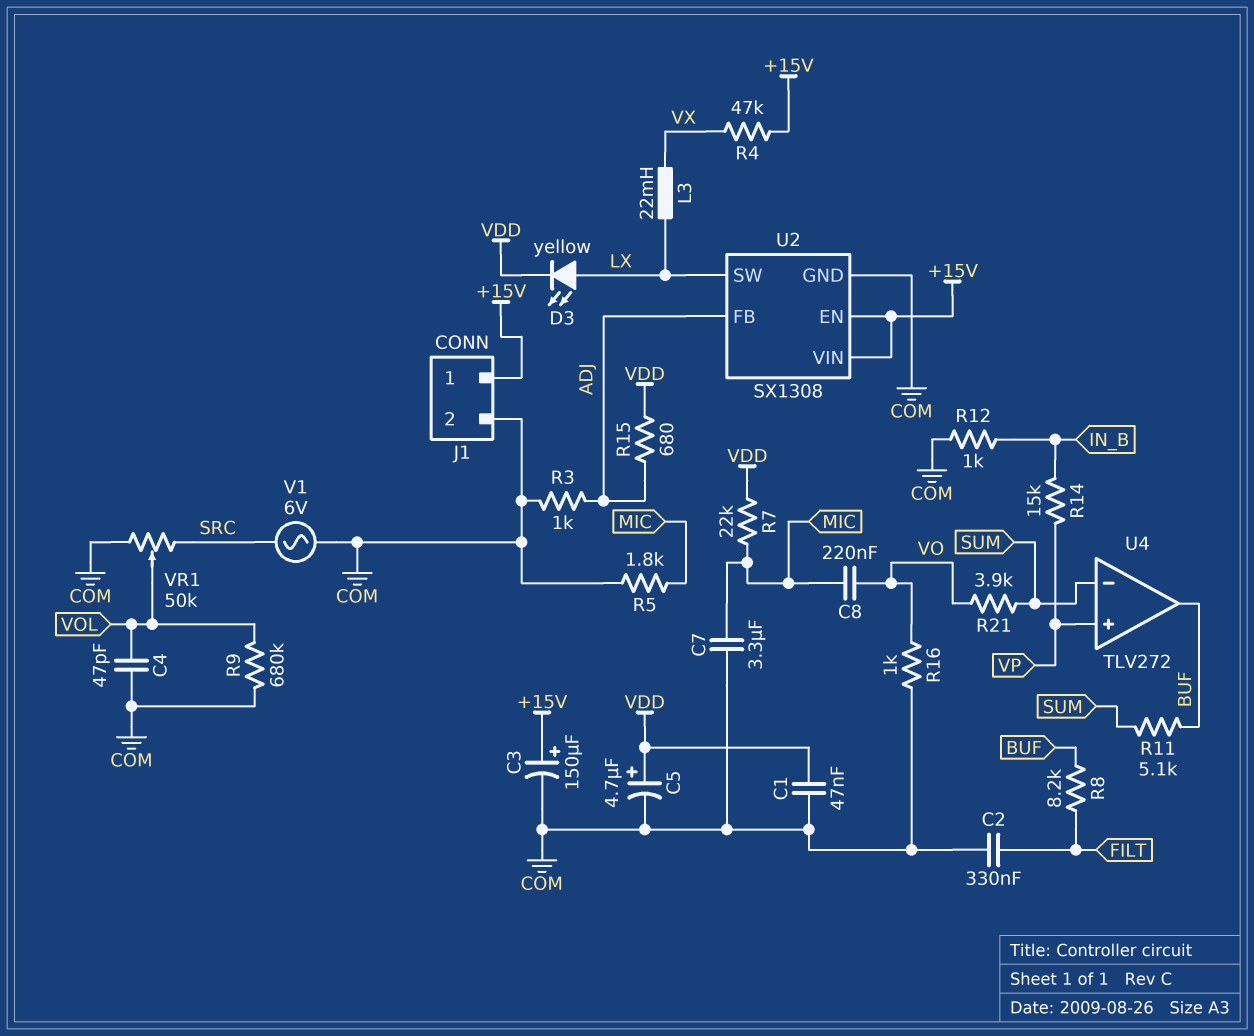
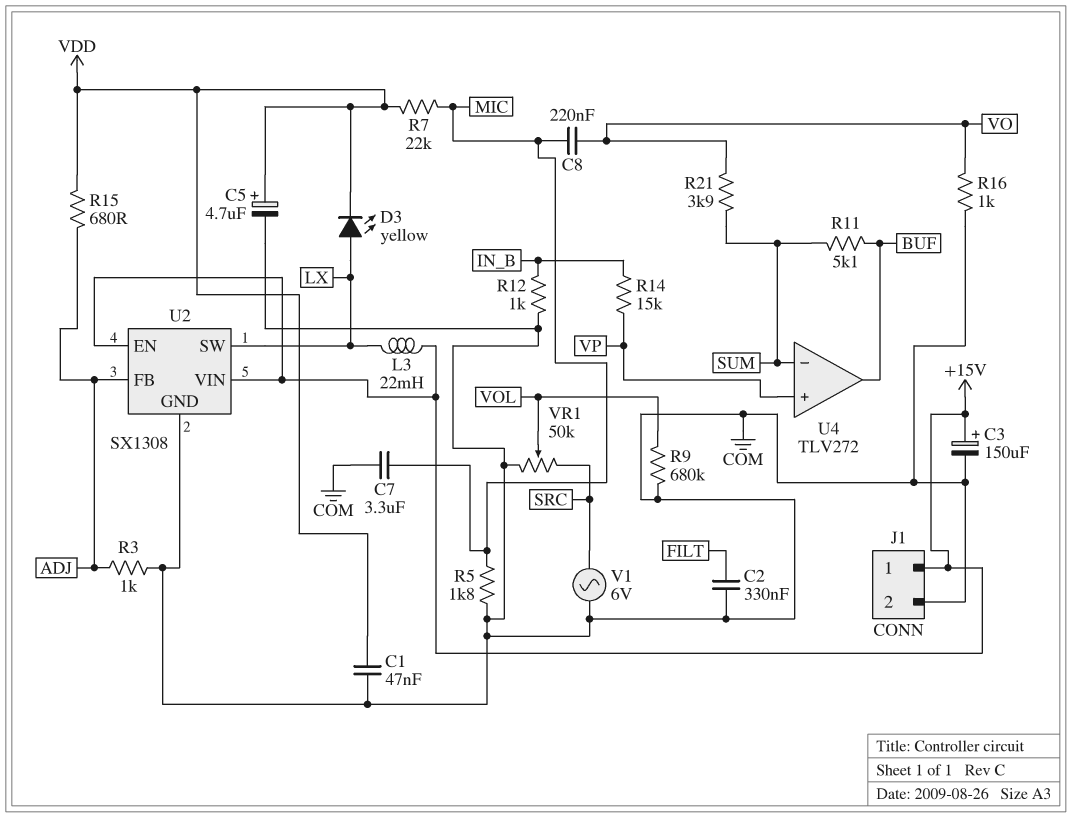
C4: 47pF (COM, VOL) -> none
L3: 22mH (LX, VX) -> 22mH (+15V, LX)
R4: 47k (+15V, VX) -> none
R8: 8.2k (BUF, FILT) -> none

